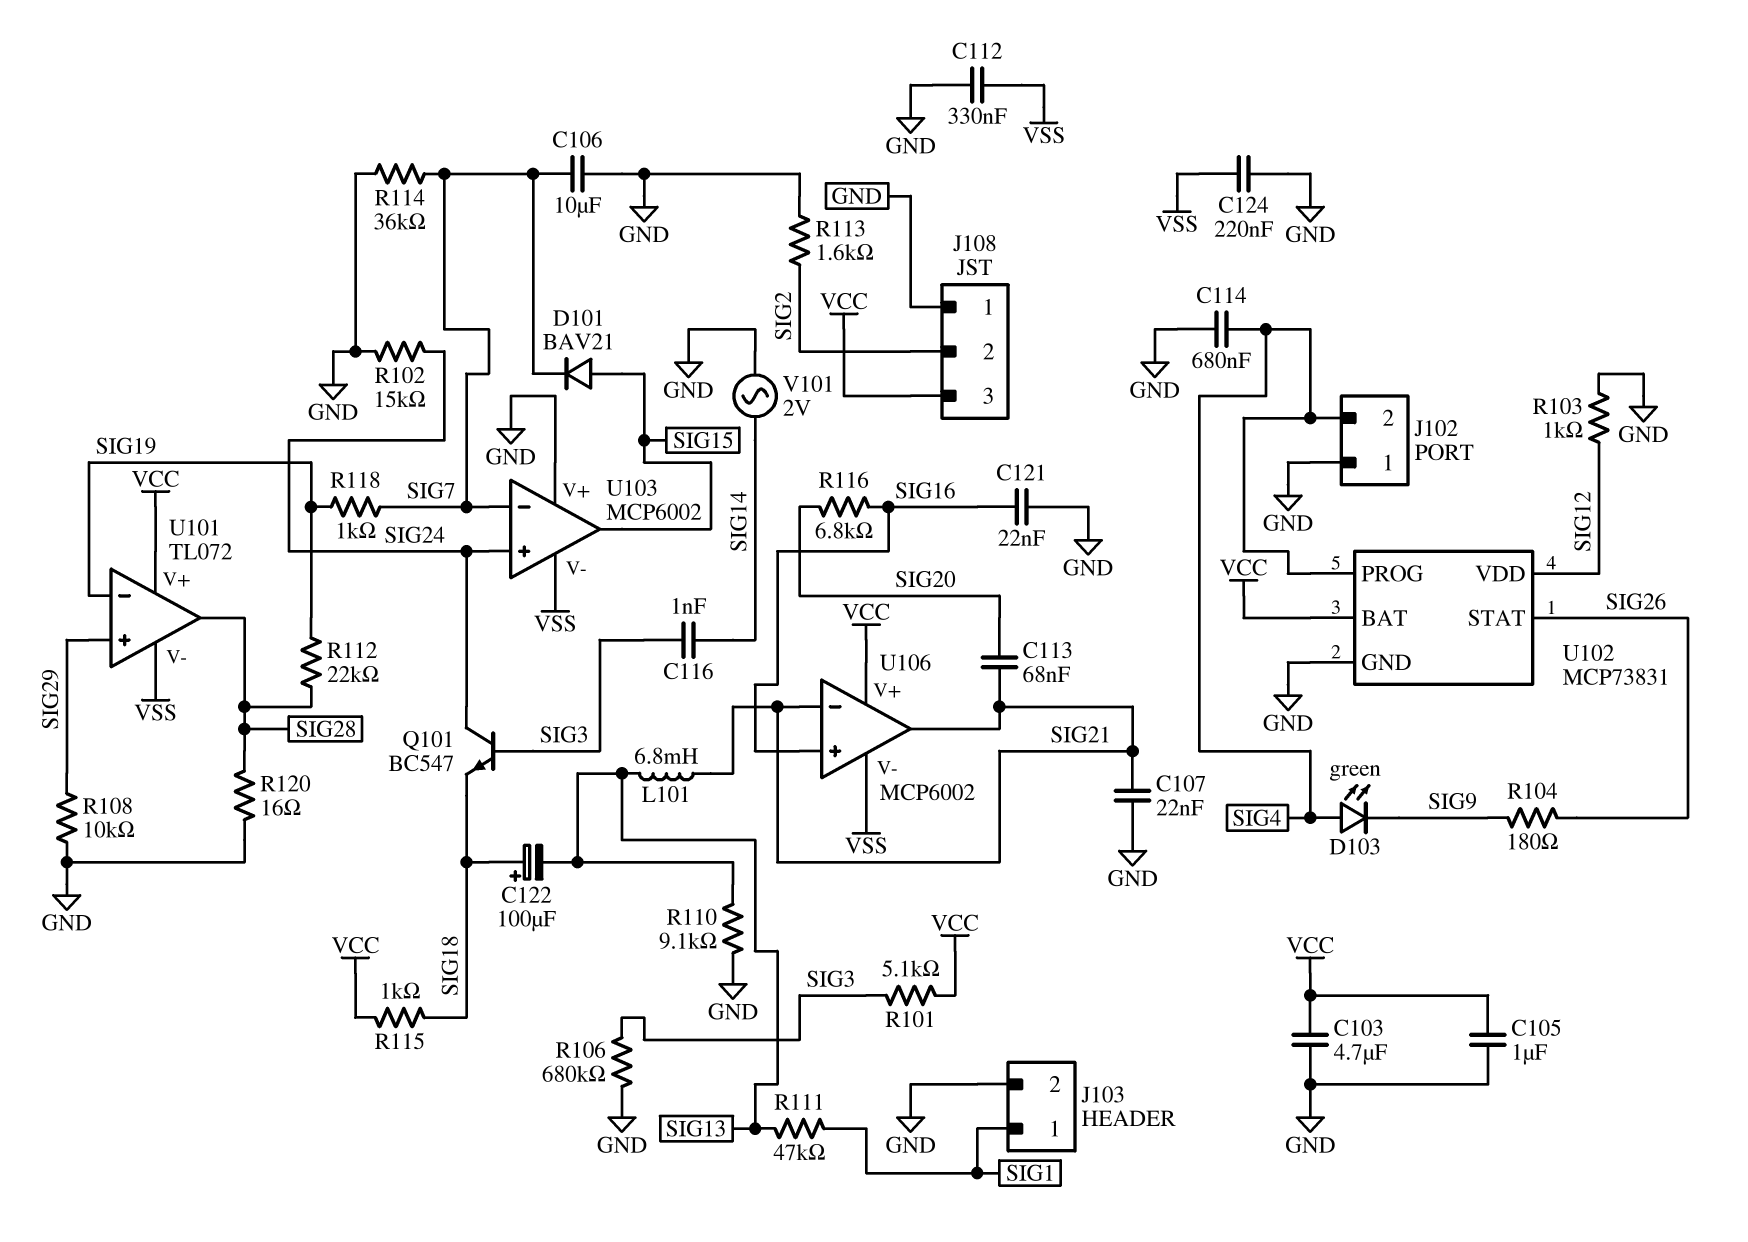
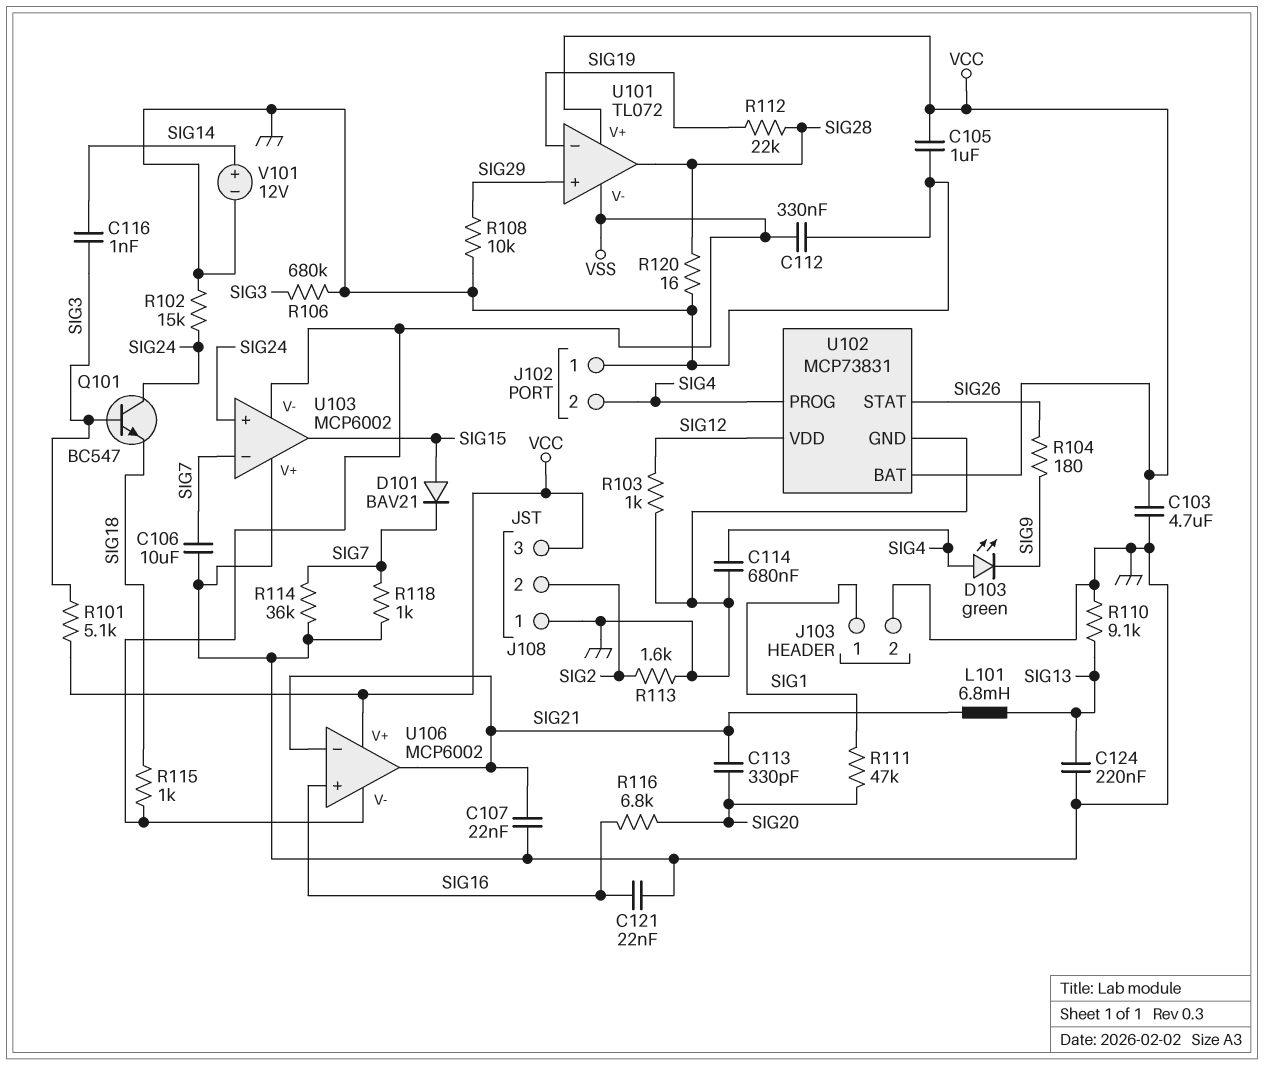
C113: 68nF (SIG20, SIG21) -> 330pF (SIG20, SIG21)
C122: 100uF (plus SIG18, minus SIG13) -> none
C124: 220nF (GND, VSS) -> 220nF (GND, SIG13)
R111: 47k (SIG1, SIG13) -> 47k (SIG1, SIG20)
R115: 1k (SIG18, VCC) -> 1k (SIG18, VSS)
R118: 1k (SIG7, SIG19) -> 1k (GND, SIG7)
V101: AC 2V (GND, SIG14) -> 12V (plus SIG14, minus GND)

